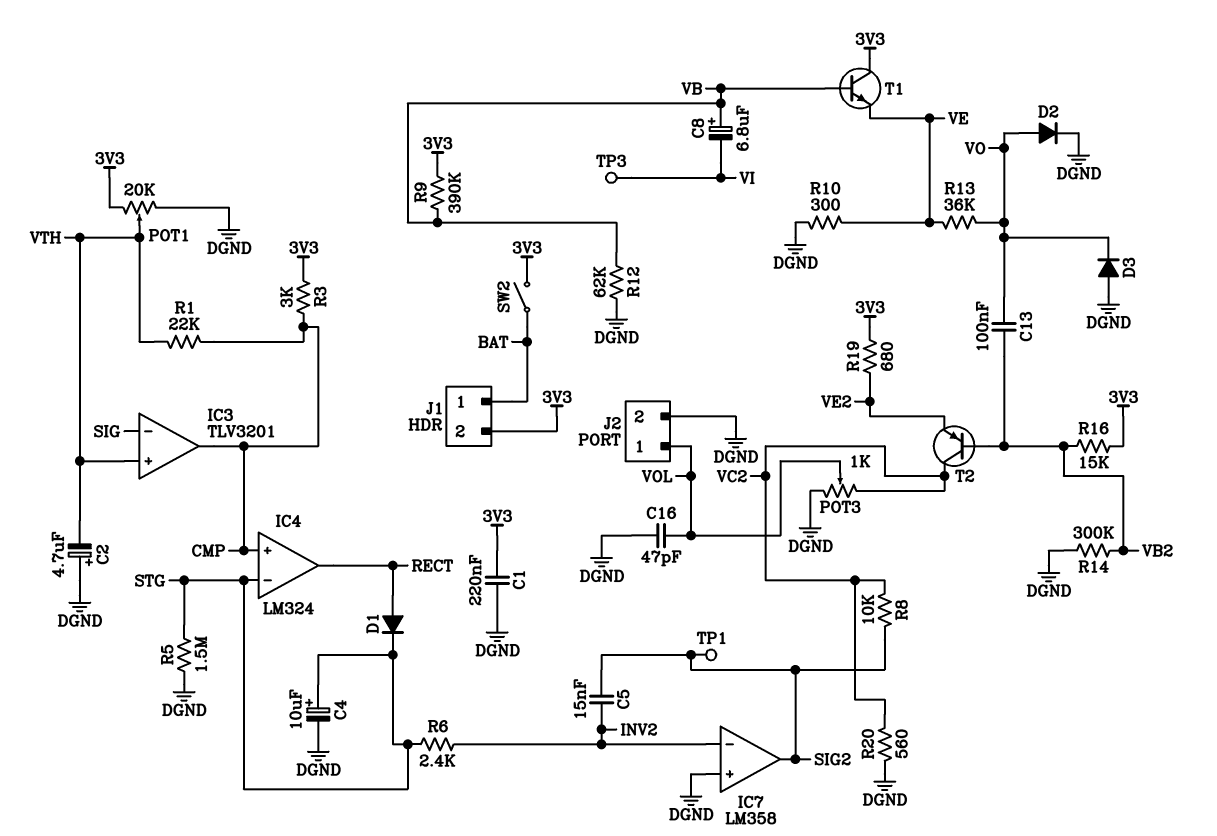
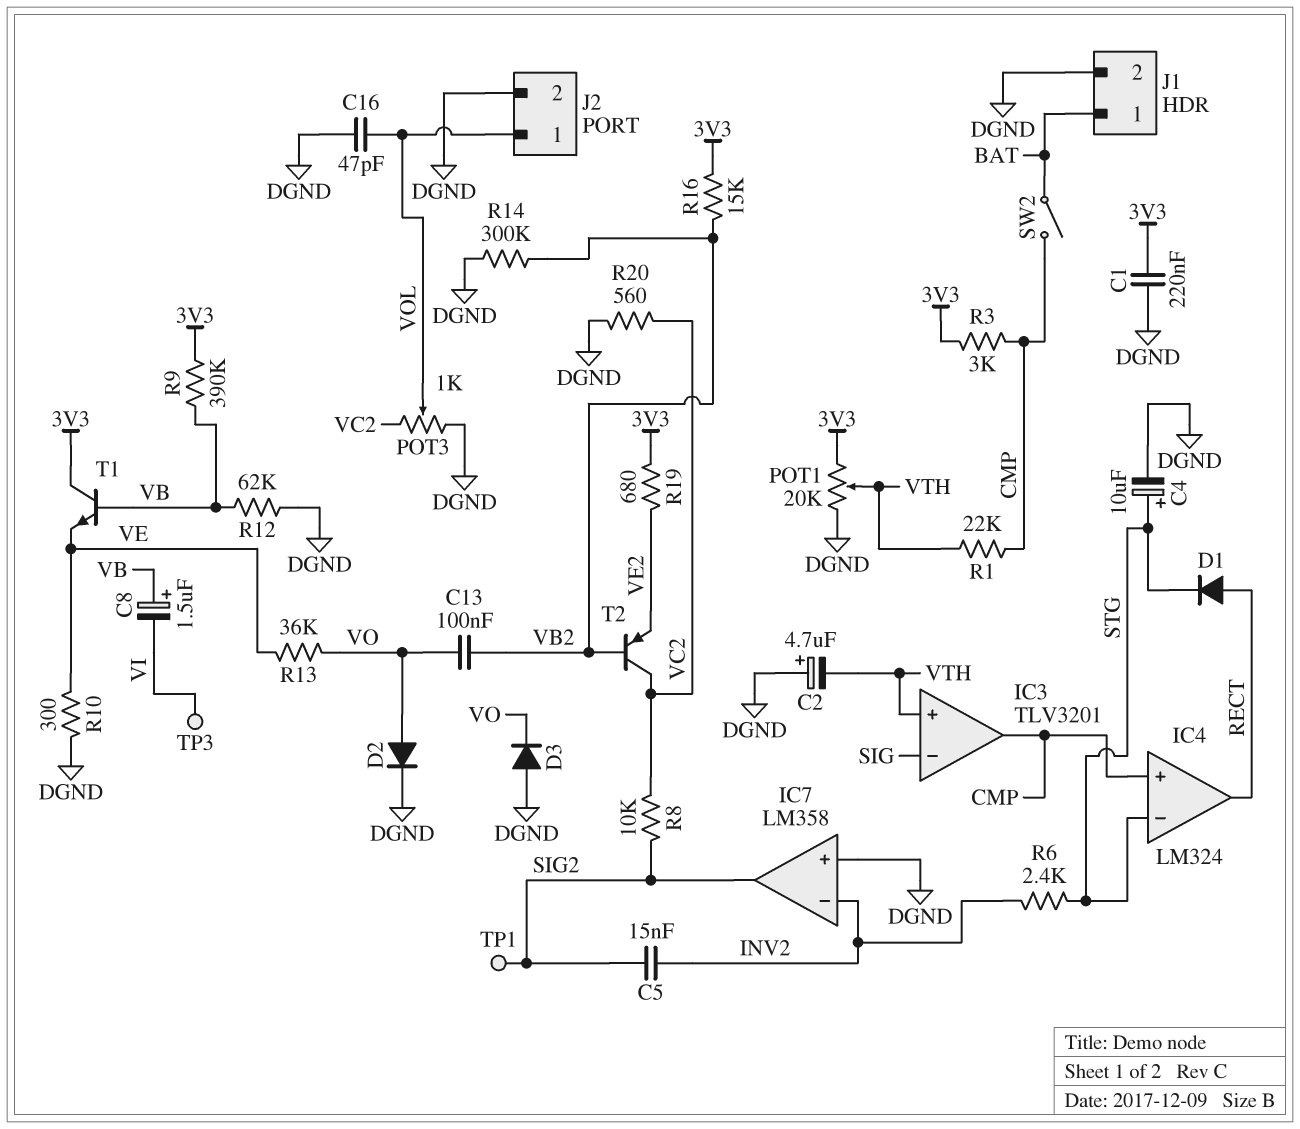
C8: 6.8uF (plus VB, minus VI) -> 1.5uF (plus VB, minus VI)
J1 pin 2: 3V3 -> DGND
R5: 1.5M (DGND, STG) -> none
SW2: switch (3V3, BAT) -> switch (BAT, CMP)

